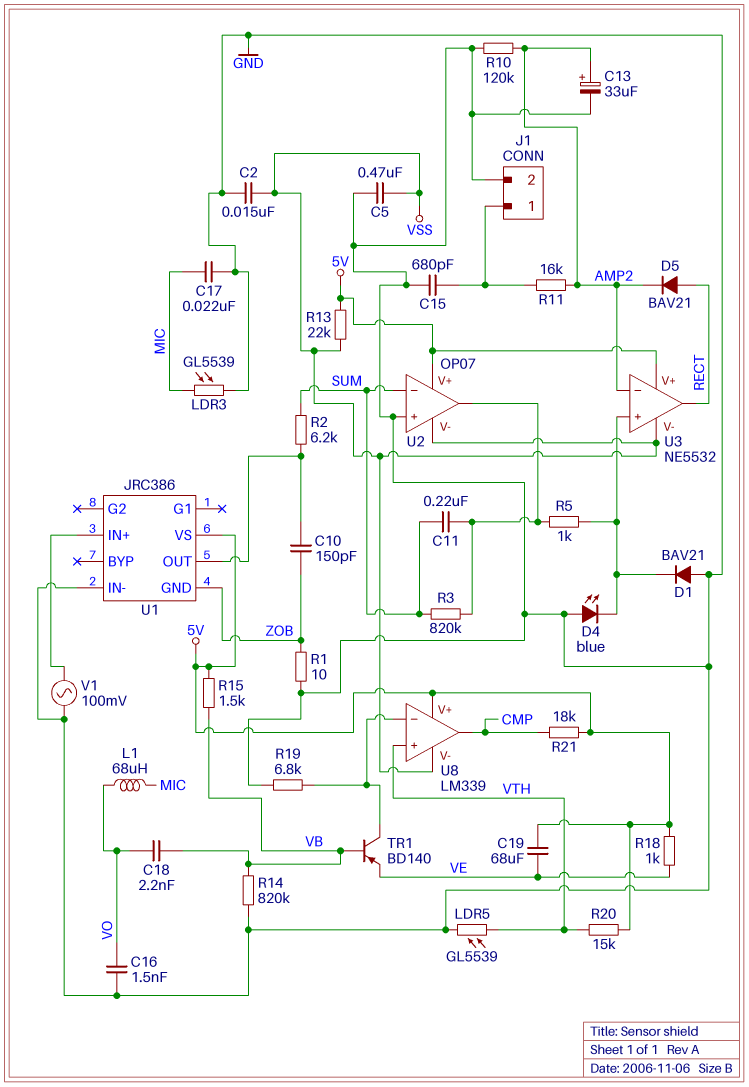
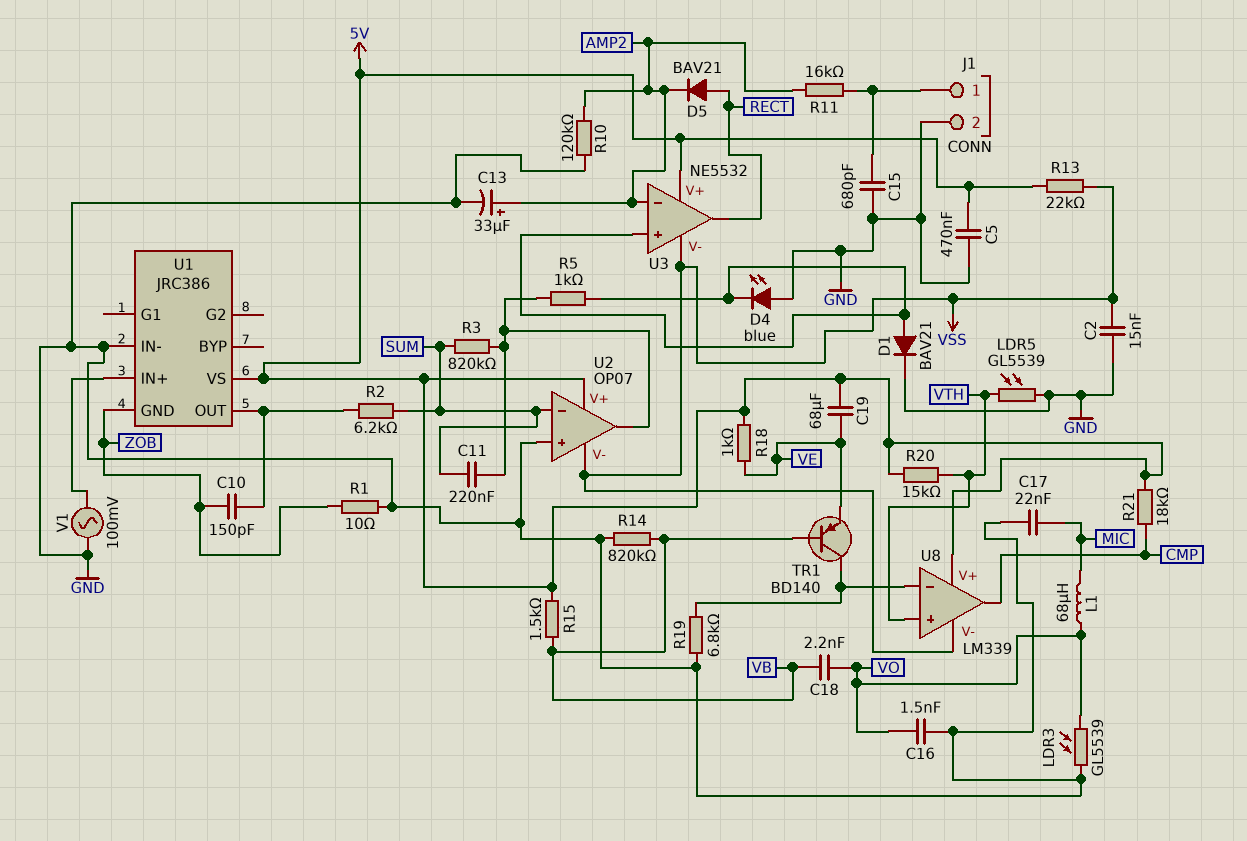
C5: 470nF (GND, VSS) -> 470nF (5V, GND)
D1: diode BAV21 (A GND, K U3/in+) -> diode BAV21 (A U3/in+, K GND)
LDR3: GL5539 (GND, MIC) -> GL5539 (GND, VO)

